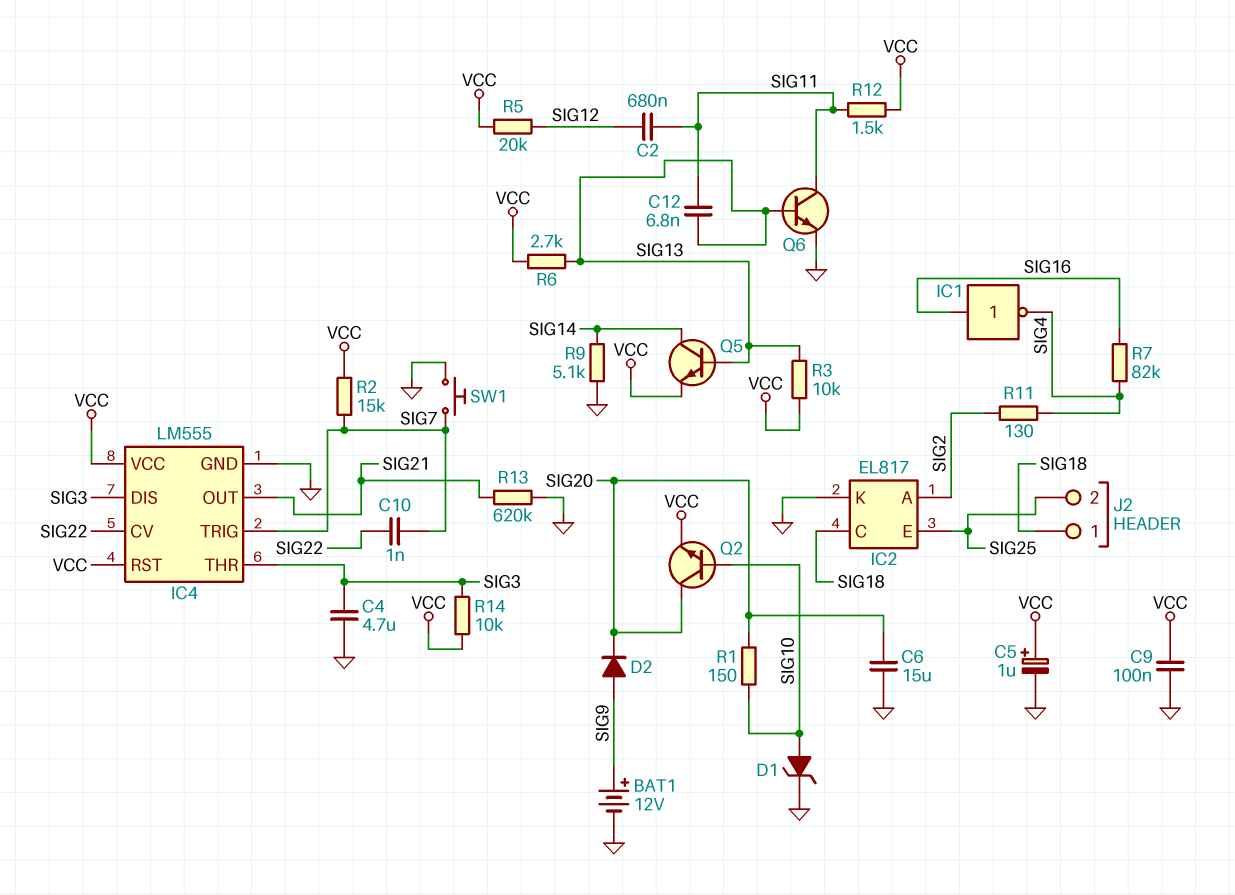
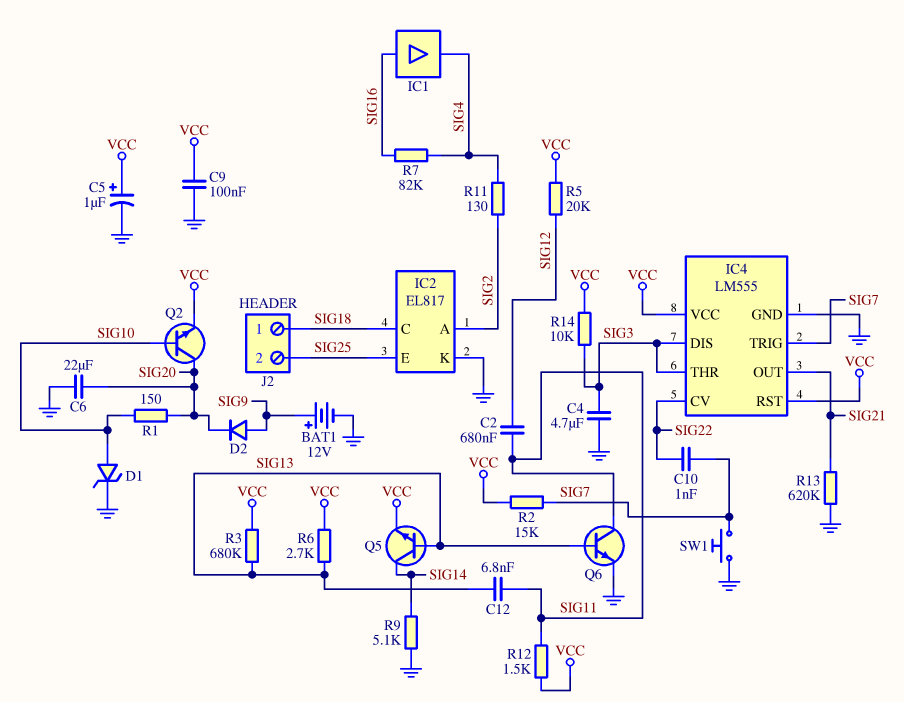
C6: 15uF (GND, SIG20) -> 22uF (GND, SIG20)
IC1: NOT (in SIG16, out SIG4) -> buffer (in SIG16, out SIG4)
R3: 10k (SIG13, VCC) -> 680k (SIG13, VCC)

